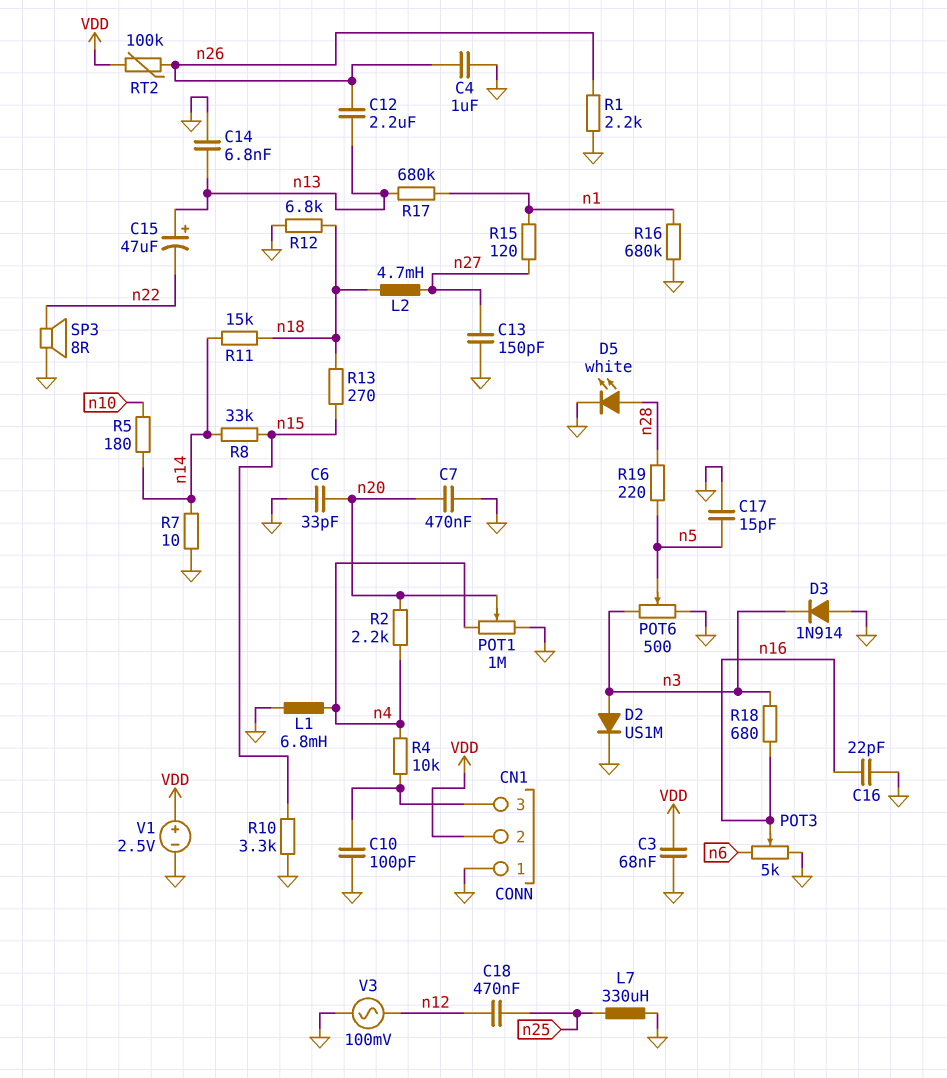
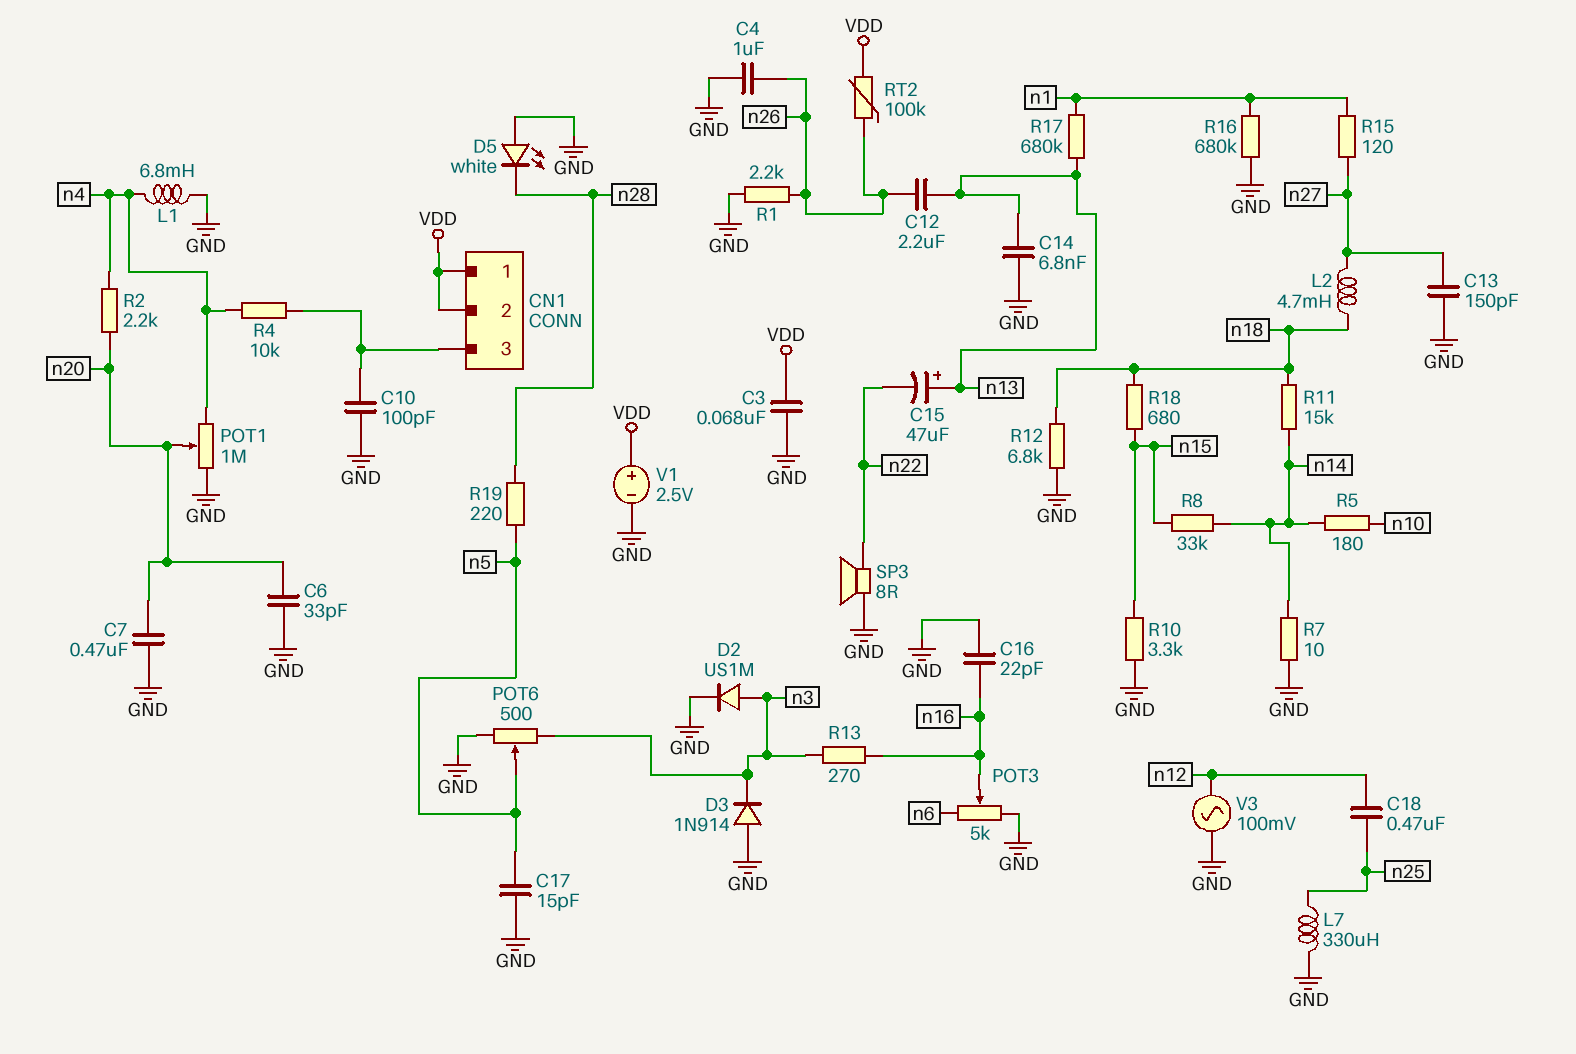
CN1 pin 1: GND -> VDD
D5: LED white (A n28, K GND) -> LED white (A GND, K n28)
R13: 270 (n15, n18) -> 270 (n3, n16)
R18: 680 (n3, n16) -> 680 (n15, n18)

